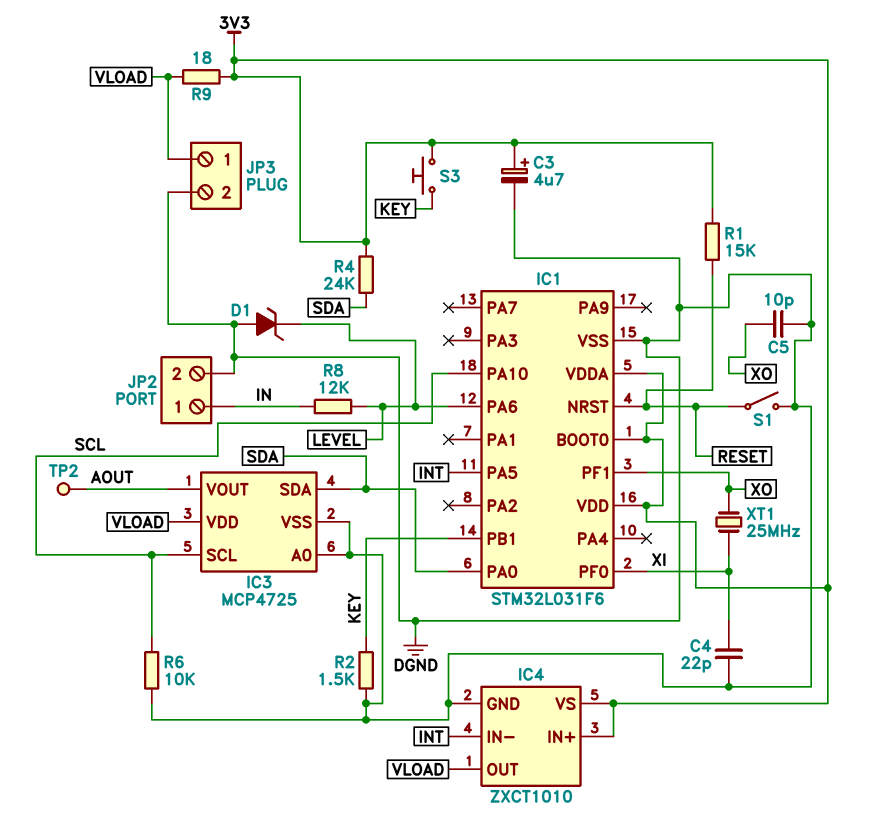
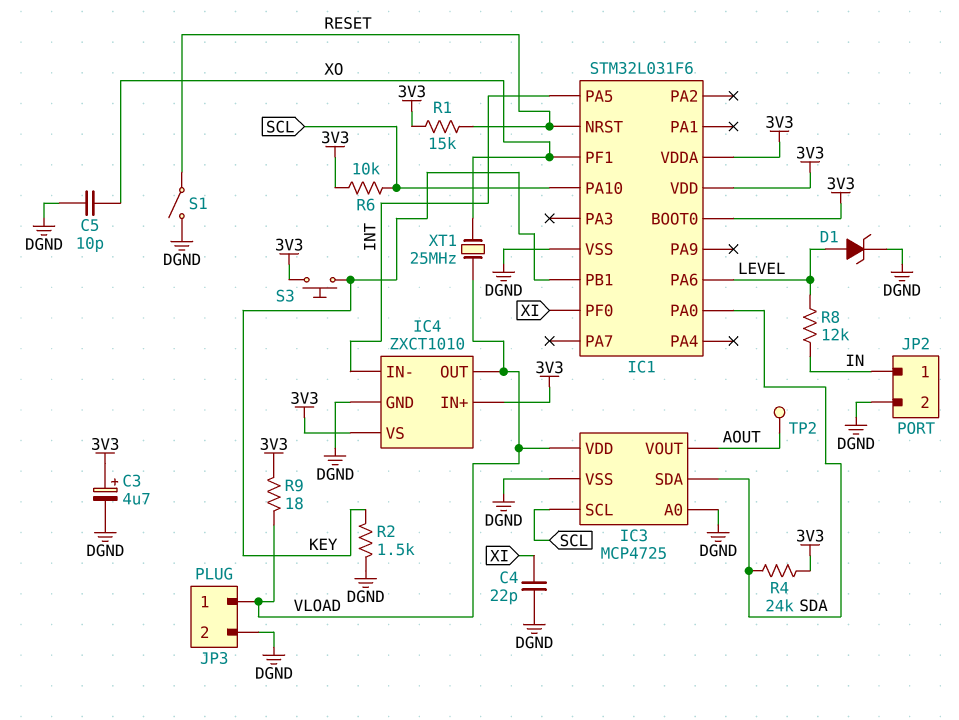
D1: zener (A DGND, K LEVEL) -> zener (A LEVEL, K DGND)
R6: 10k (DGND, SCL) -> 10k (3V3, SCL)
XT1: 25MHz (XI, XO) -> 25MHz (VLOAD, XO)

